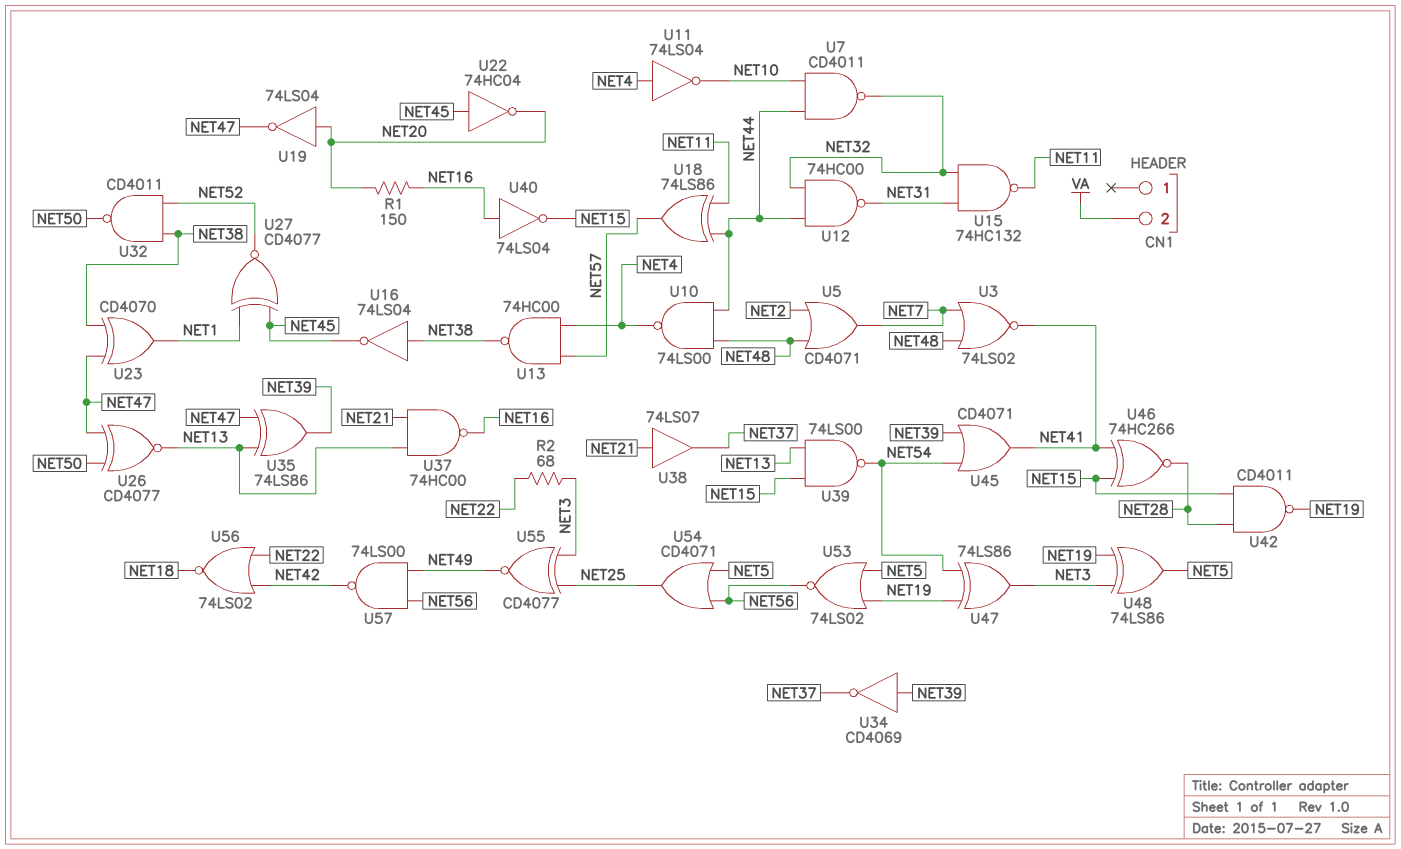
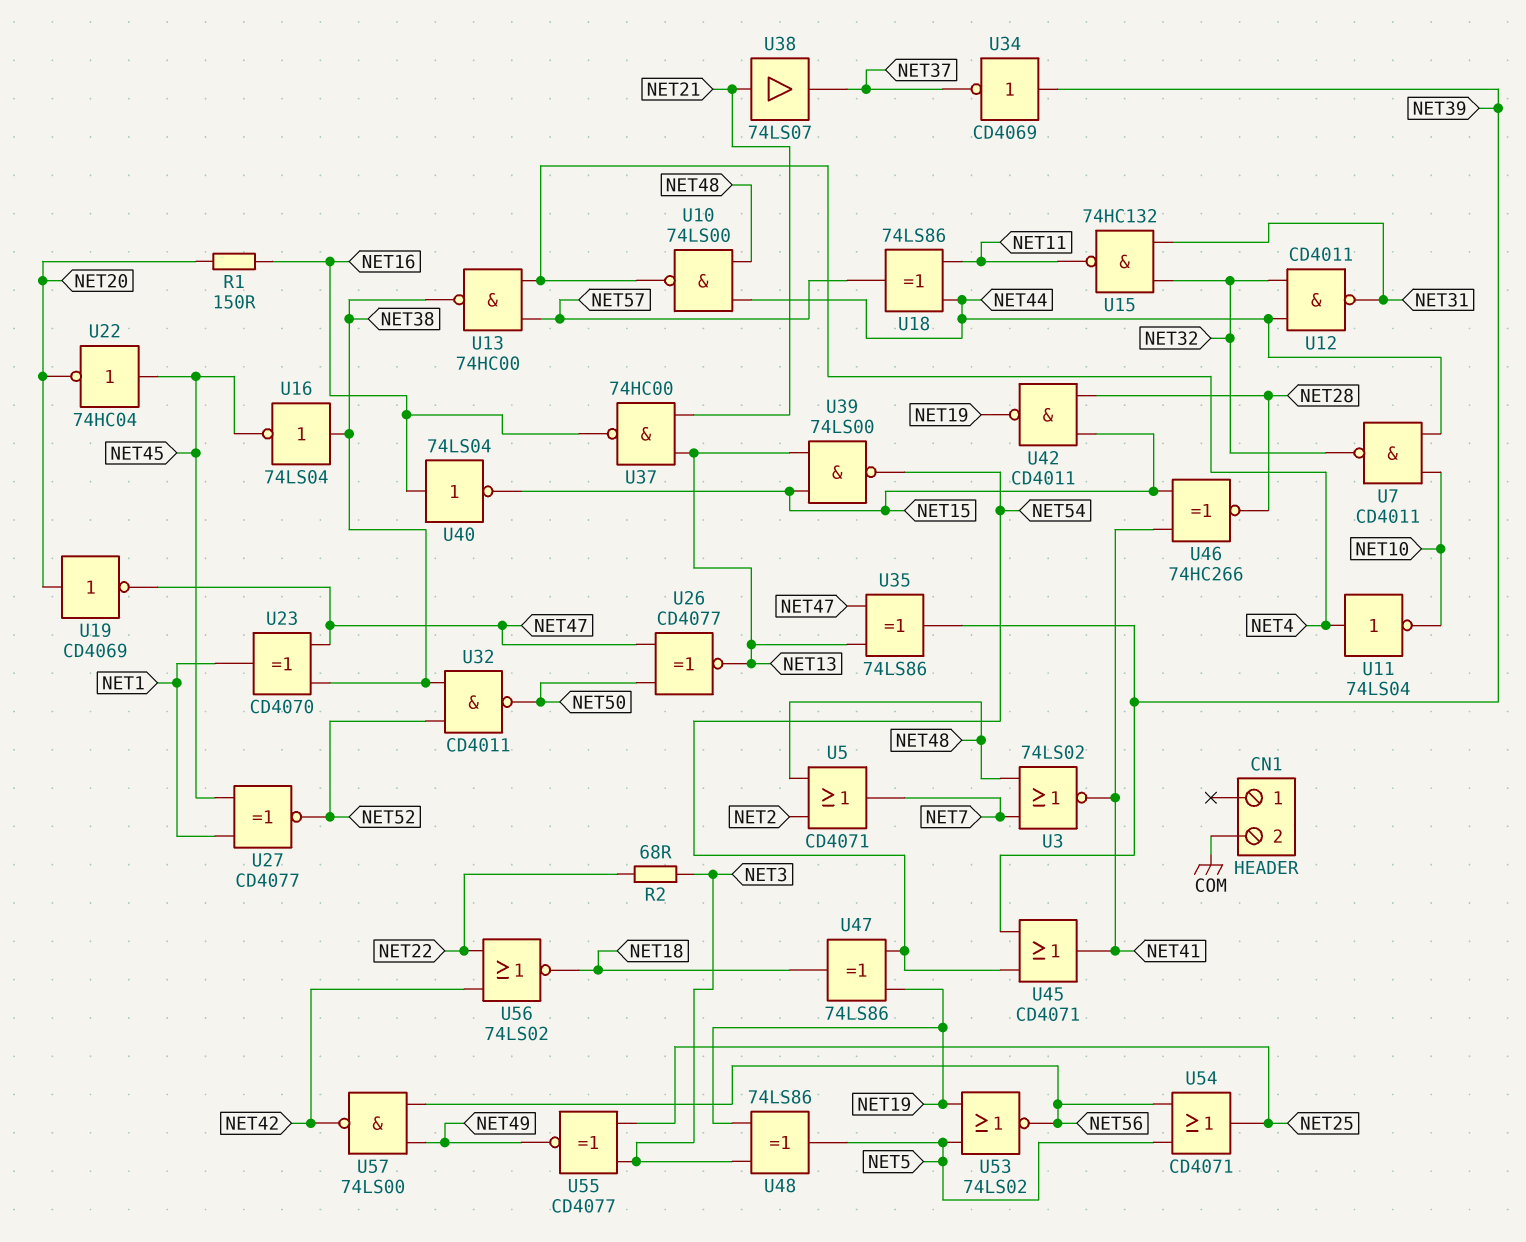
CN1 pin 2: VA -> COM
U12: NAND 74HC00 (in NET32, in NET44, out NET31) -> NAND CD4011 (in NET32, in NET44, out NET31)
U19: NOT 74LS04 (in NET20, out NET47) -> NOT CD4069 (in NET20, out NET47)
U47: XOR 74LS86 (in NET19, in NET54, out NET3) -> XOR 74LS86 (in NET19, in NET54, out NET18)

